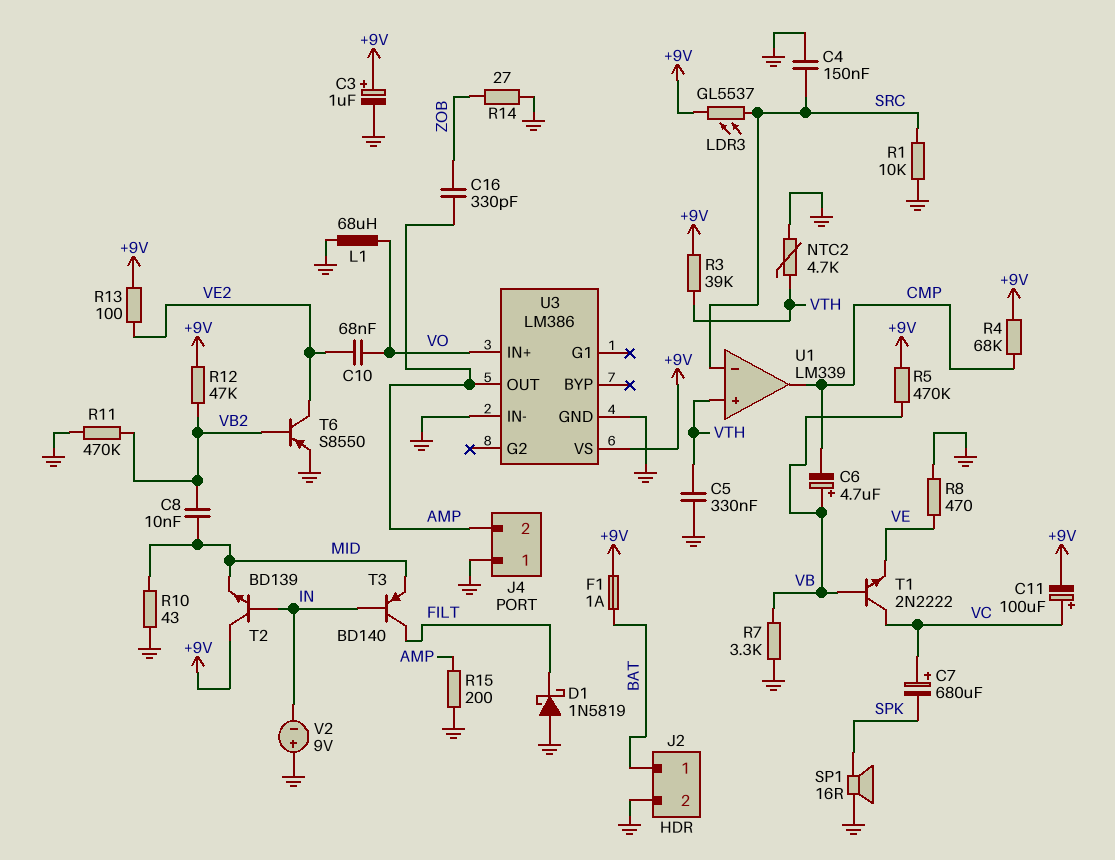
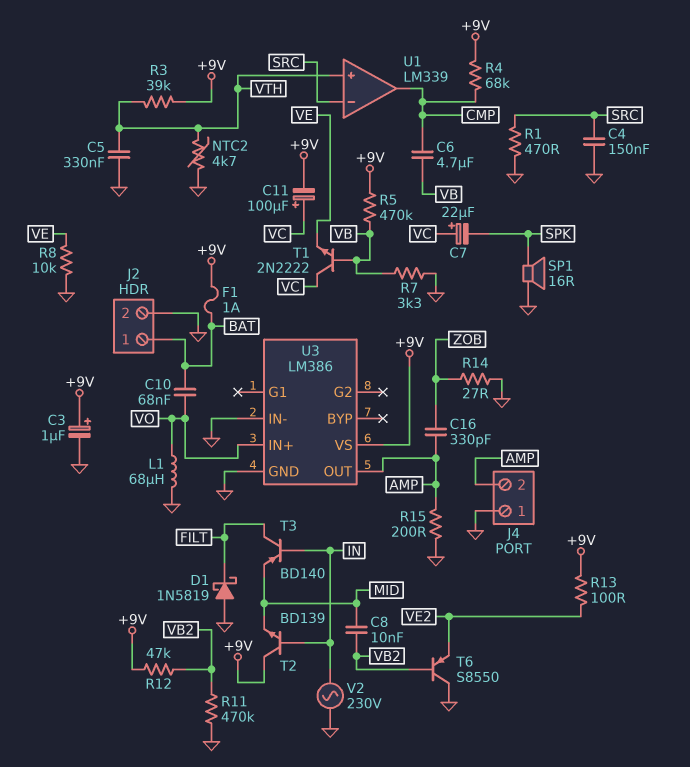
C6: 4.7uF (plus VB, minus CMP) -> 4.7uF (CMP, VB)
C7: 680uF (plus VC, minus SPK) -> 22uF (plus VC, minus SPK)
C10: 68nF (VE2, VO) -> 68nF (BAT, VO)
LDR3: GL5537 (+9V, SRC) -> none
R1: 10k (GND, SRC) -> 470 (GND, SRC)
R8: 470 (GND, VE) -> 10k (GND, VE)
R10: 43 (GND, MID) -> none
T6: PNP S8550 (B VB2, C VE2, E GND) -> PNP S8550 (B VB2, C GND, E VE2)
V2: 9V (plus GND, minus IN) -> AC 230V (GND, IN)

